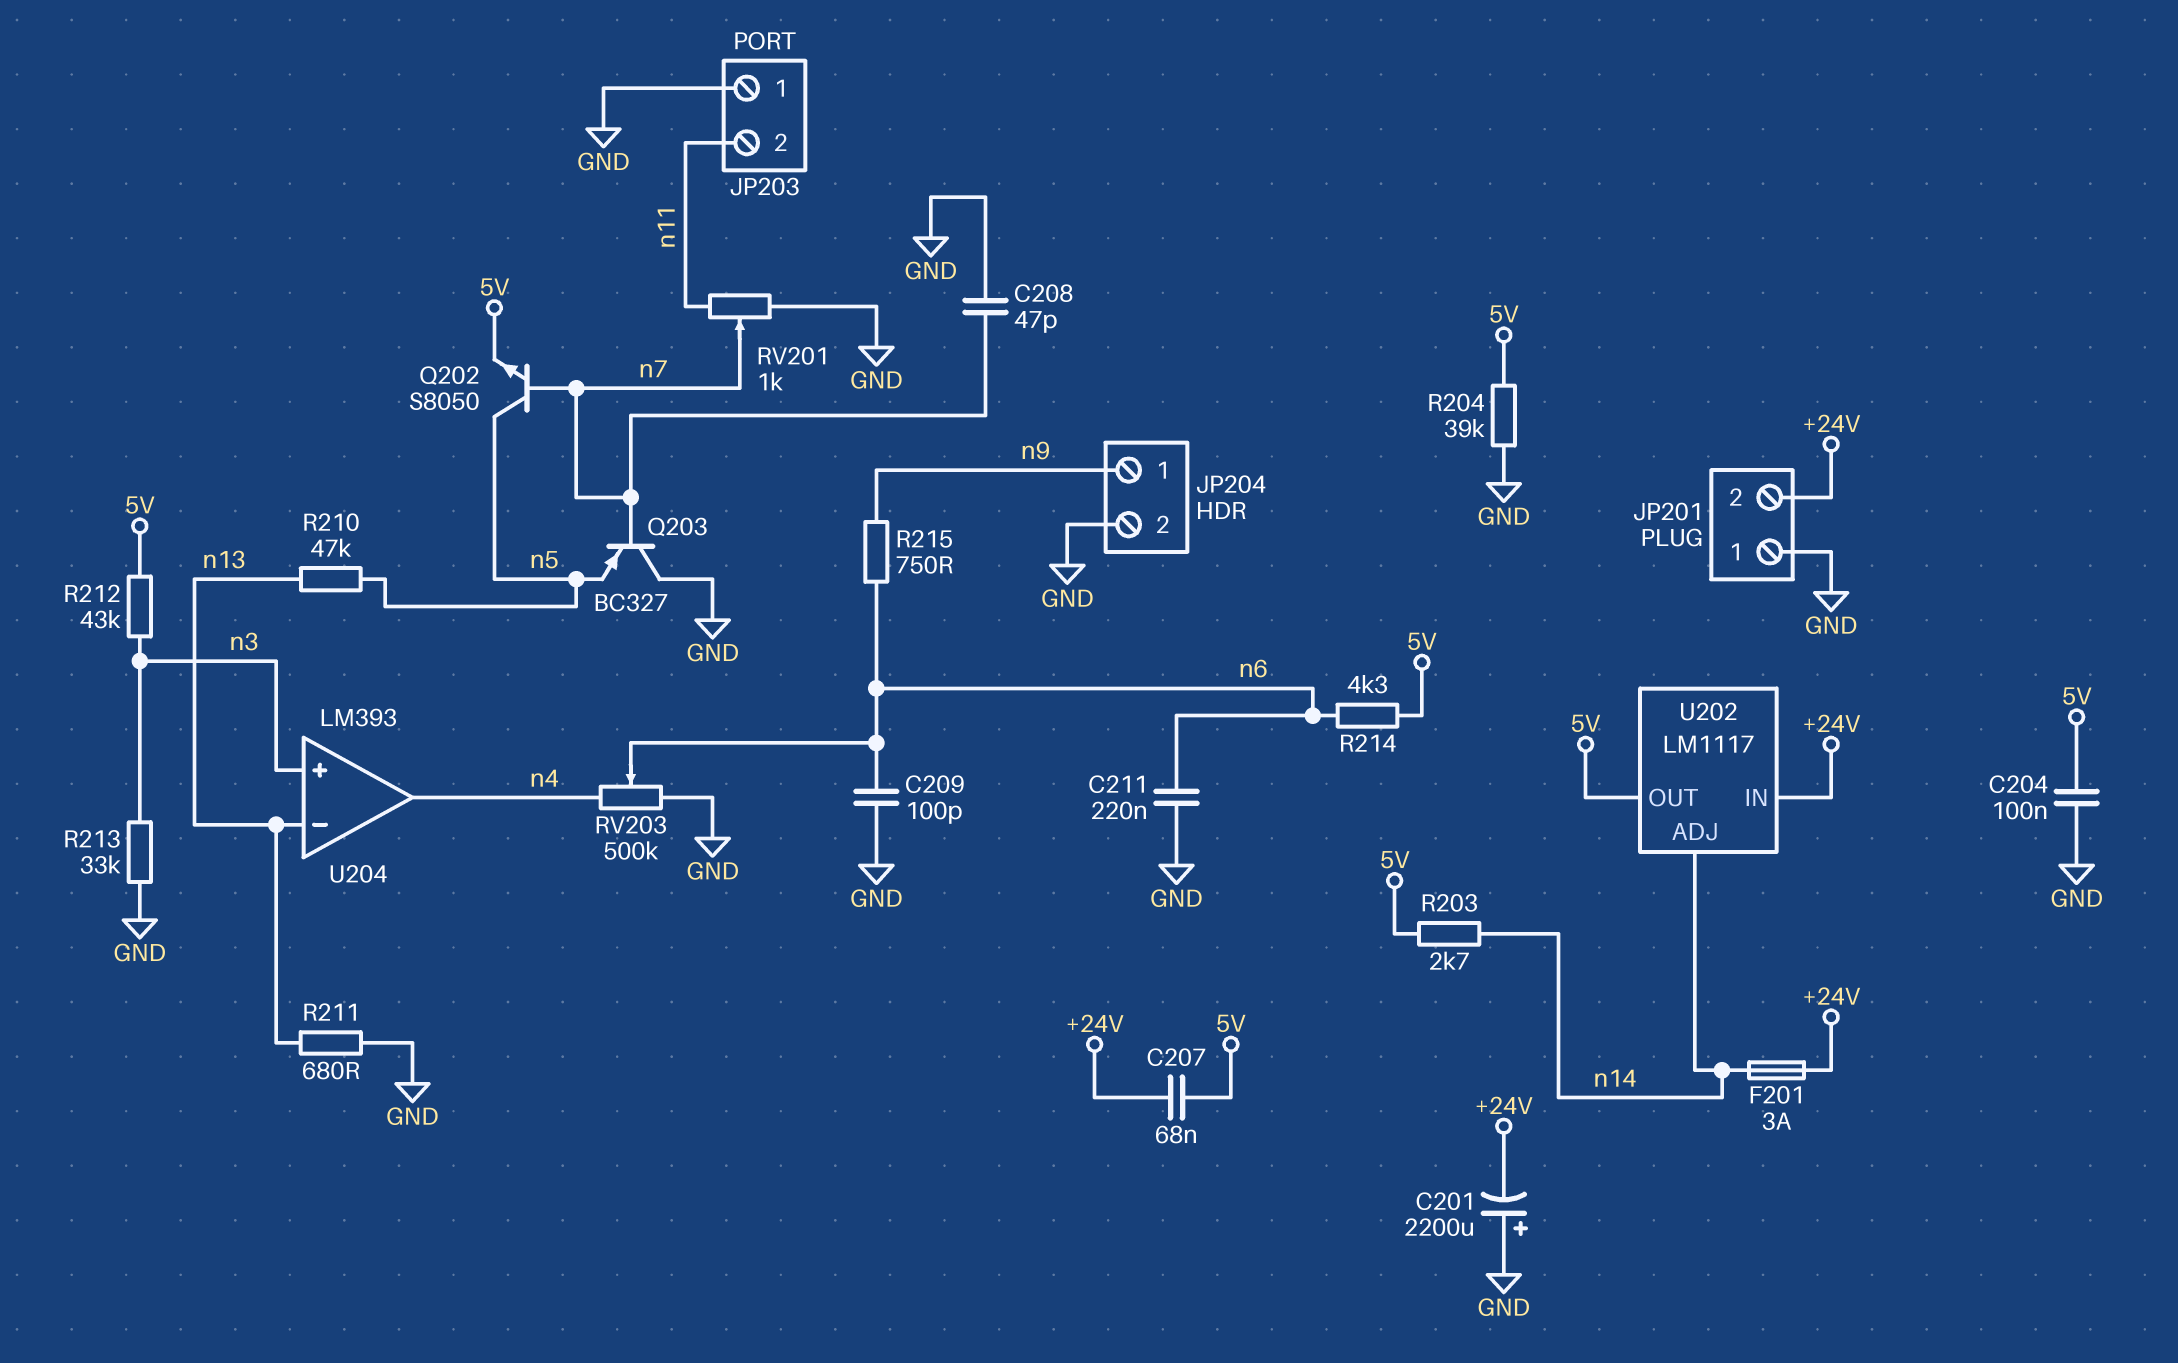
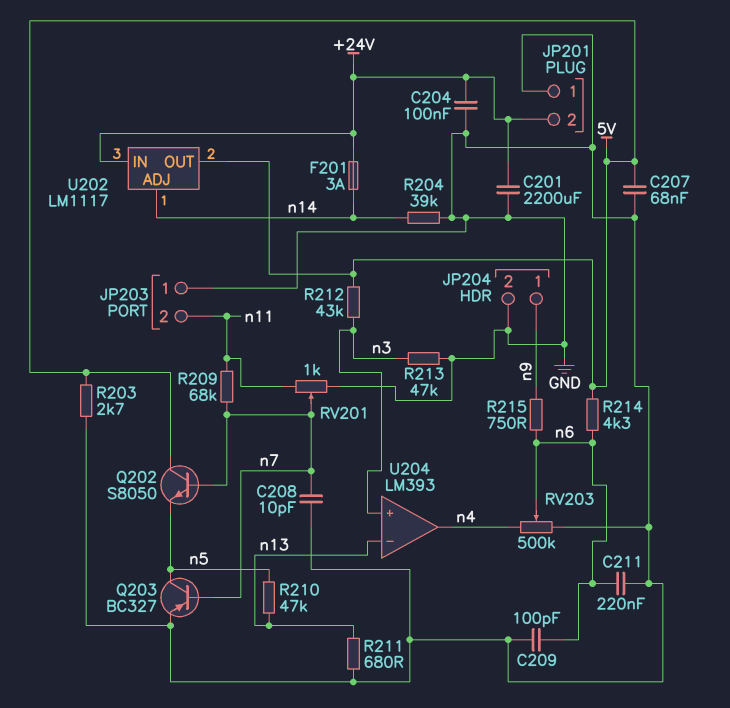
C201: 2200uF (plus GND, minus +24V) -> 2200uF (+24V, GND)
C204: 100nF (5V, GND) -> 100nF (+24V, GND)
C207: 68nF (+24V, 5V) -> 68nF (5V, GND)
C208: 47pF (GND, n7) -> 10pF (GND, n7)
Q202: NPN S8050 (B n7, C n5, E 5V) -> NPN S8050 (B n7, C 5V, E n5)
Q203: PNP BC327 (B n7, C GND, E n5) -> PNP BC327 (B n7, C n5, E GND)
R203: 2.7k (5V, n14) -> 2.7k (5V, GND)
R204: 39k (5V, GND) -> 39k (GND, n14)
R209: none -> 68k (n7, n11)
R213: 33k (GND, n3) -> 47k (GND, n3)

